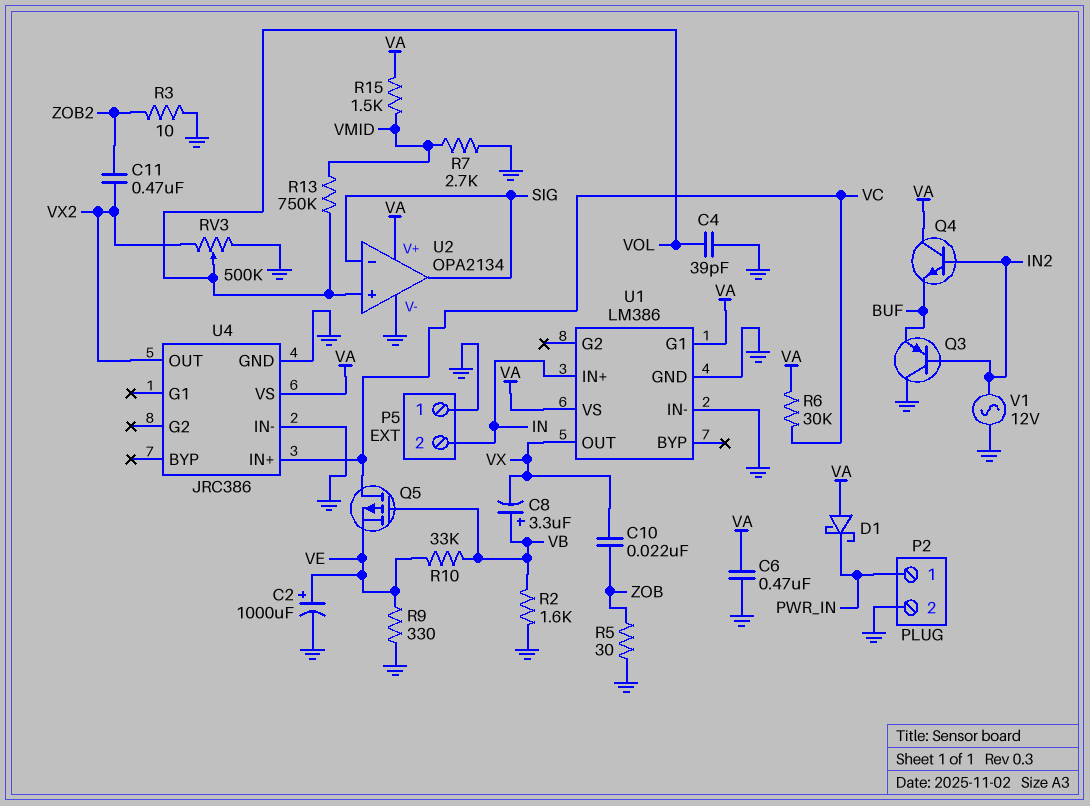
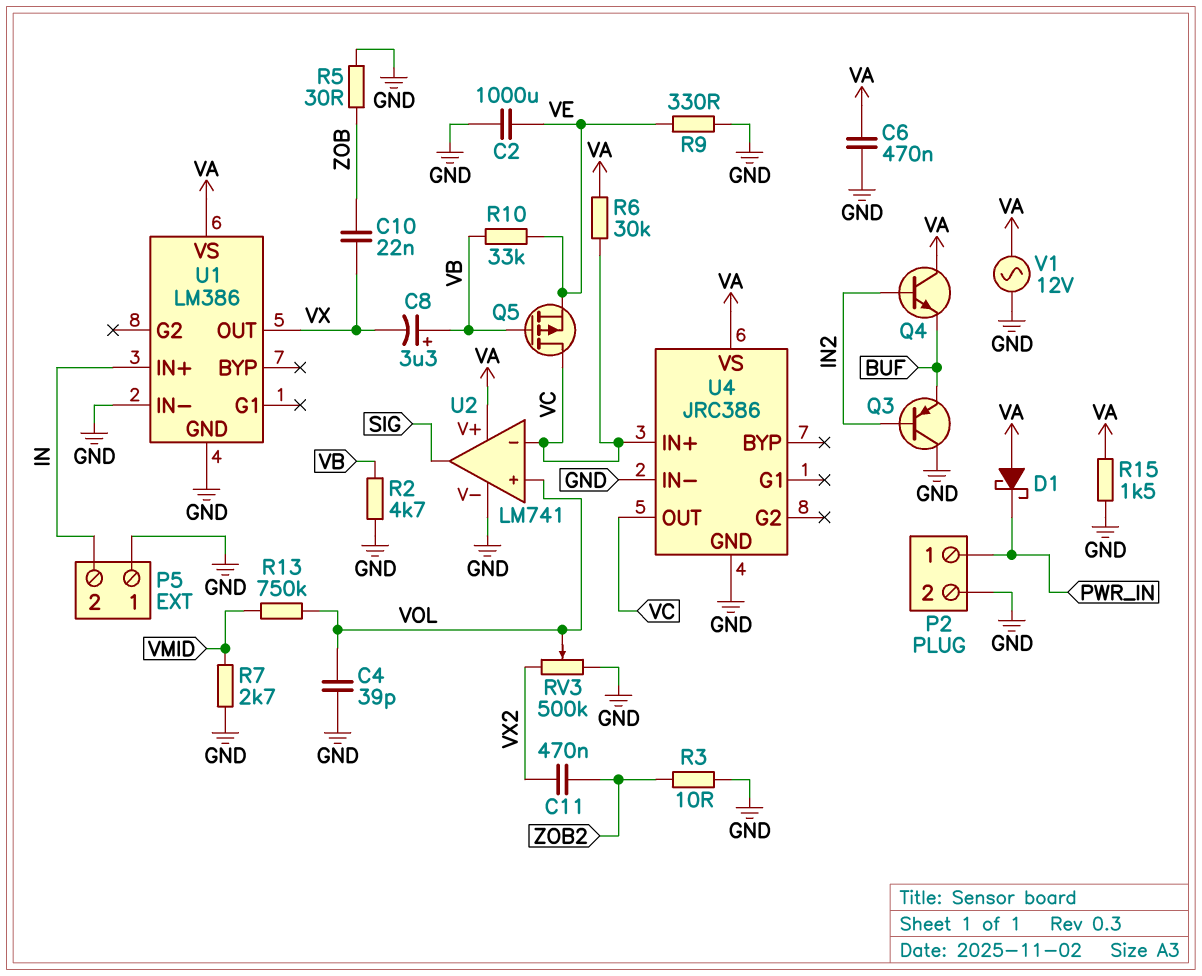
C2: 1000uF (plus VE, minus GND) -> 1000uF (GND, VE)
R2: 1.6k (GND, VB) -> 4.7k (GND, VB)
R15: 1.5k (VA, VMID) -> 1.5k (GND, VA)
U1 pin G1: VA -> none
U2: OPA2134 -> LM741
U2 pin in-: SIG -> VC
U4 pin OUT: VX2 -> VC
V1: AC 12V (GND, IN2) -> AC 12V (GND, VA)

